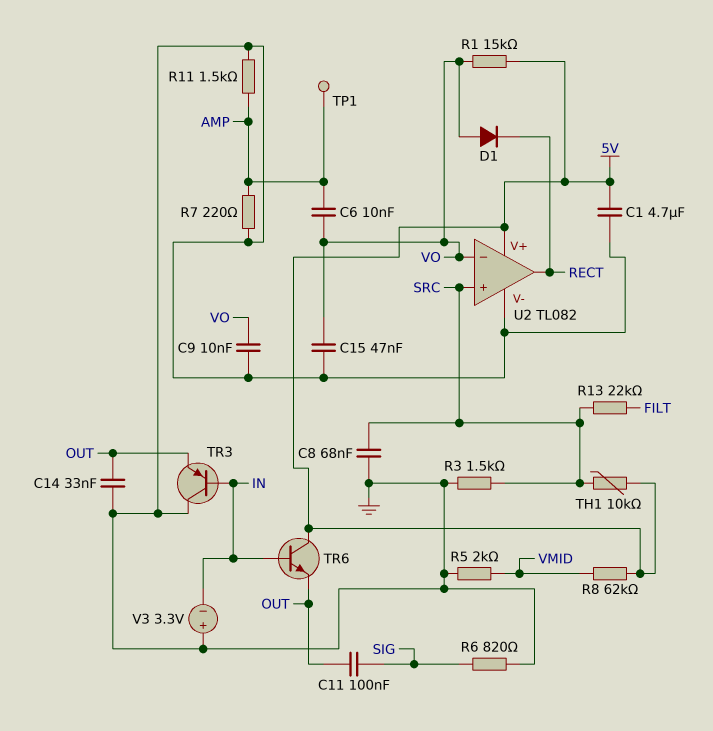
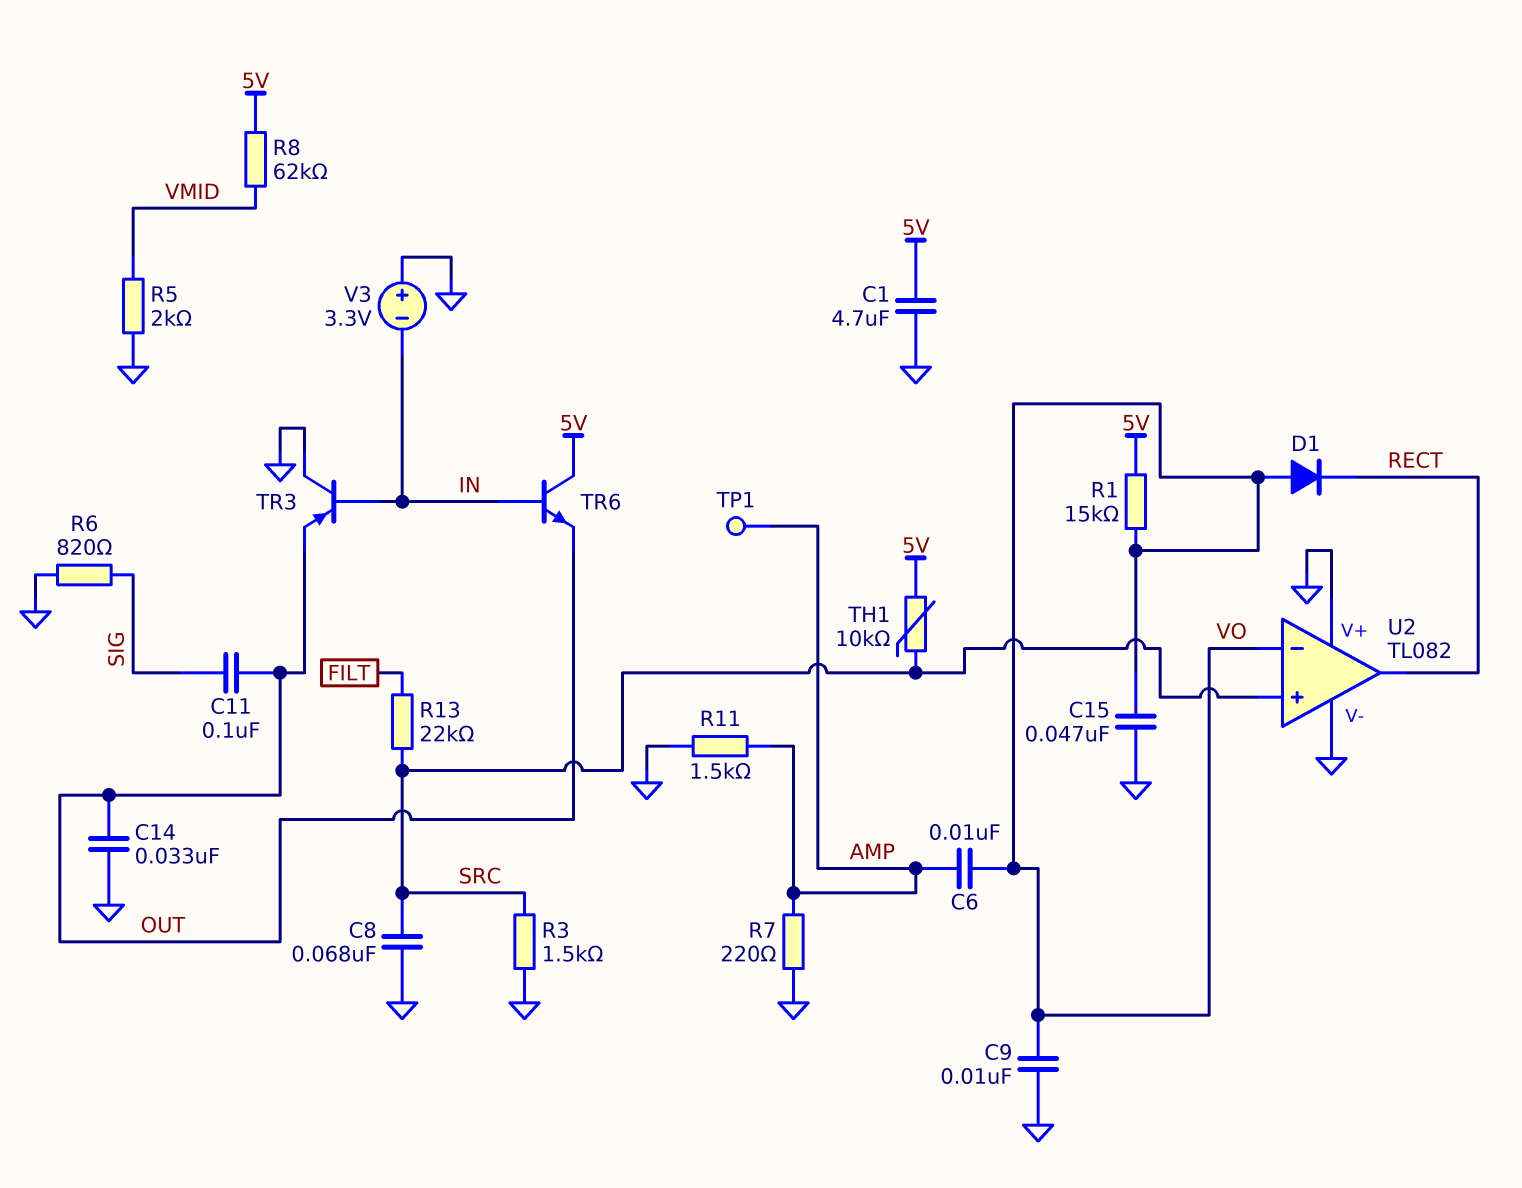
U2 pin V+: 5V -> GND

